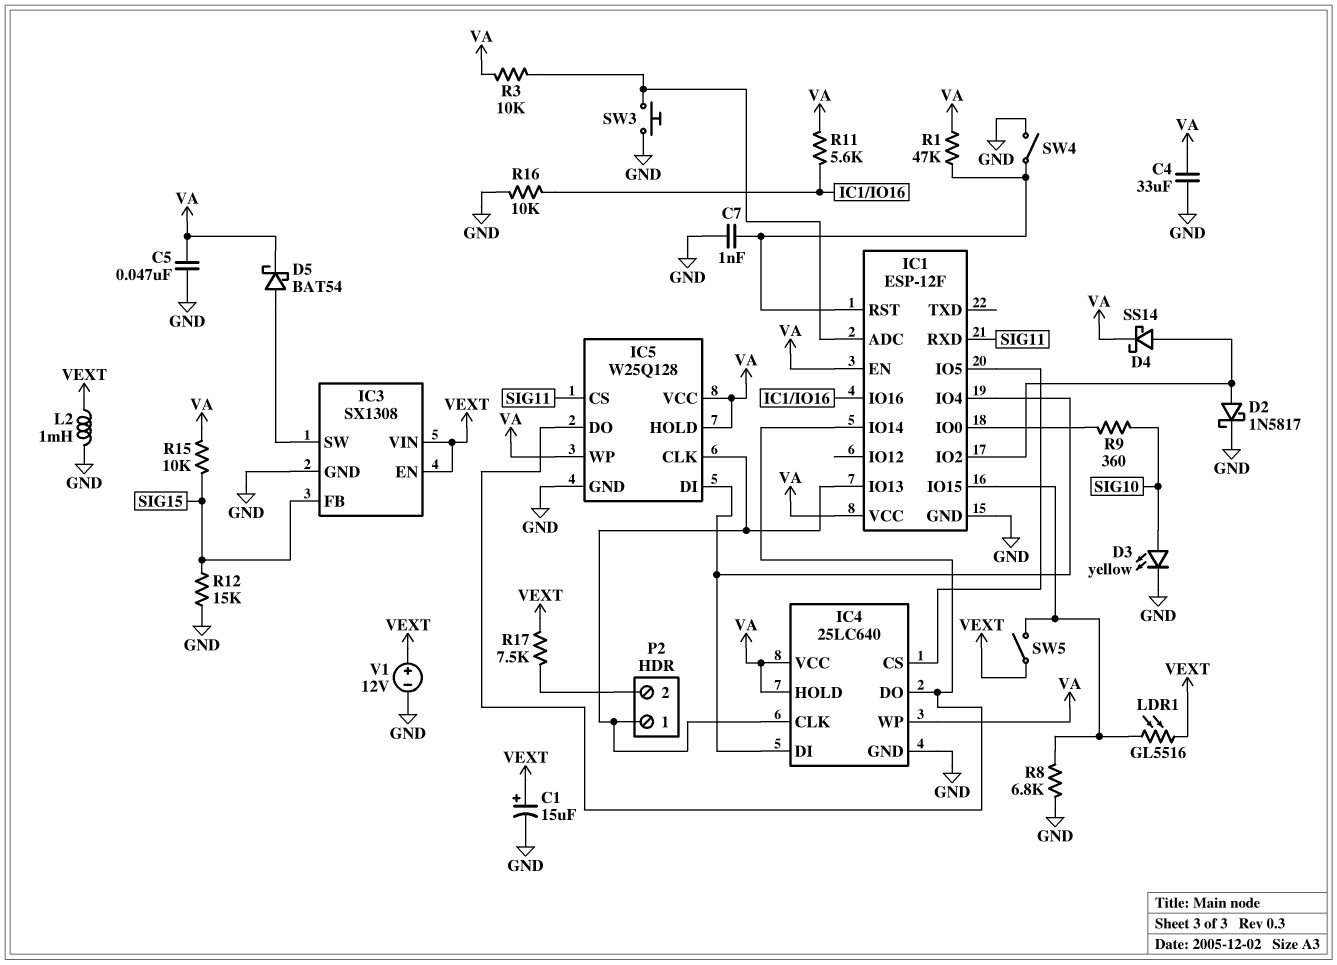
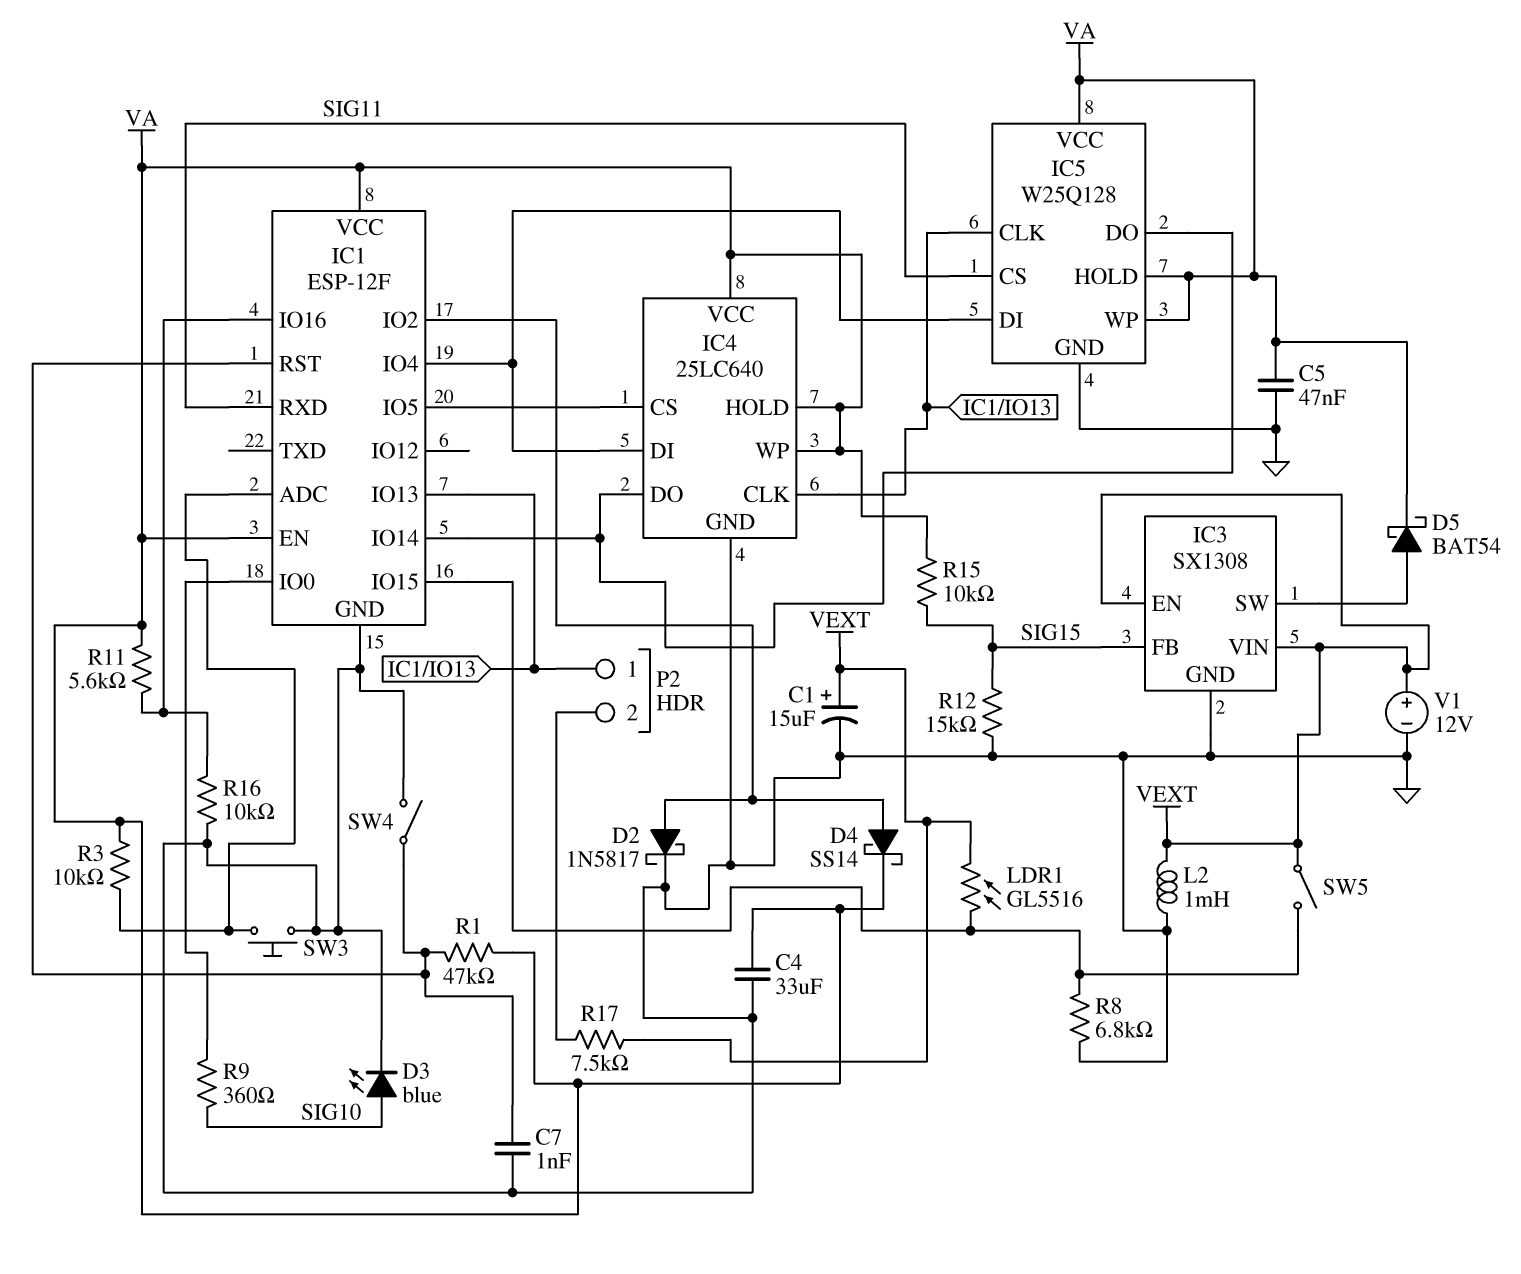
D3: LED yellow (A SIG10, K GND) -> LED blue (A SIG10, K GND)

